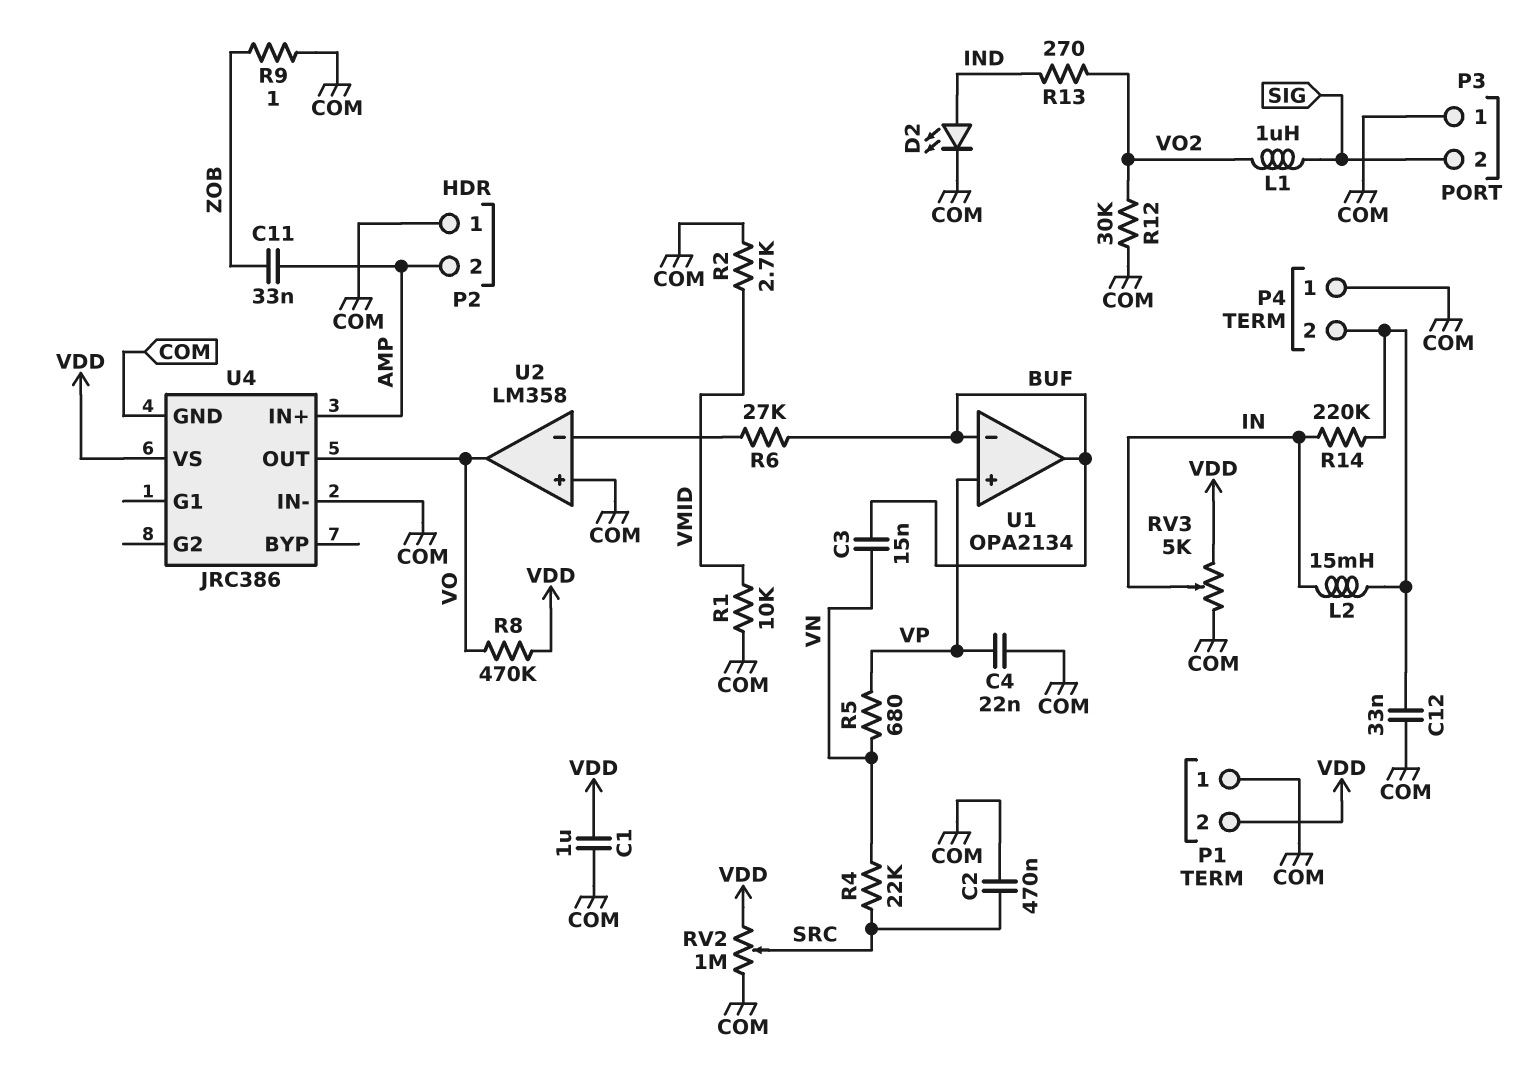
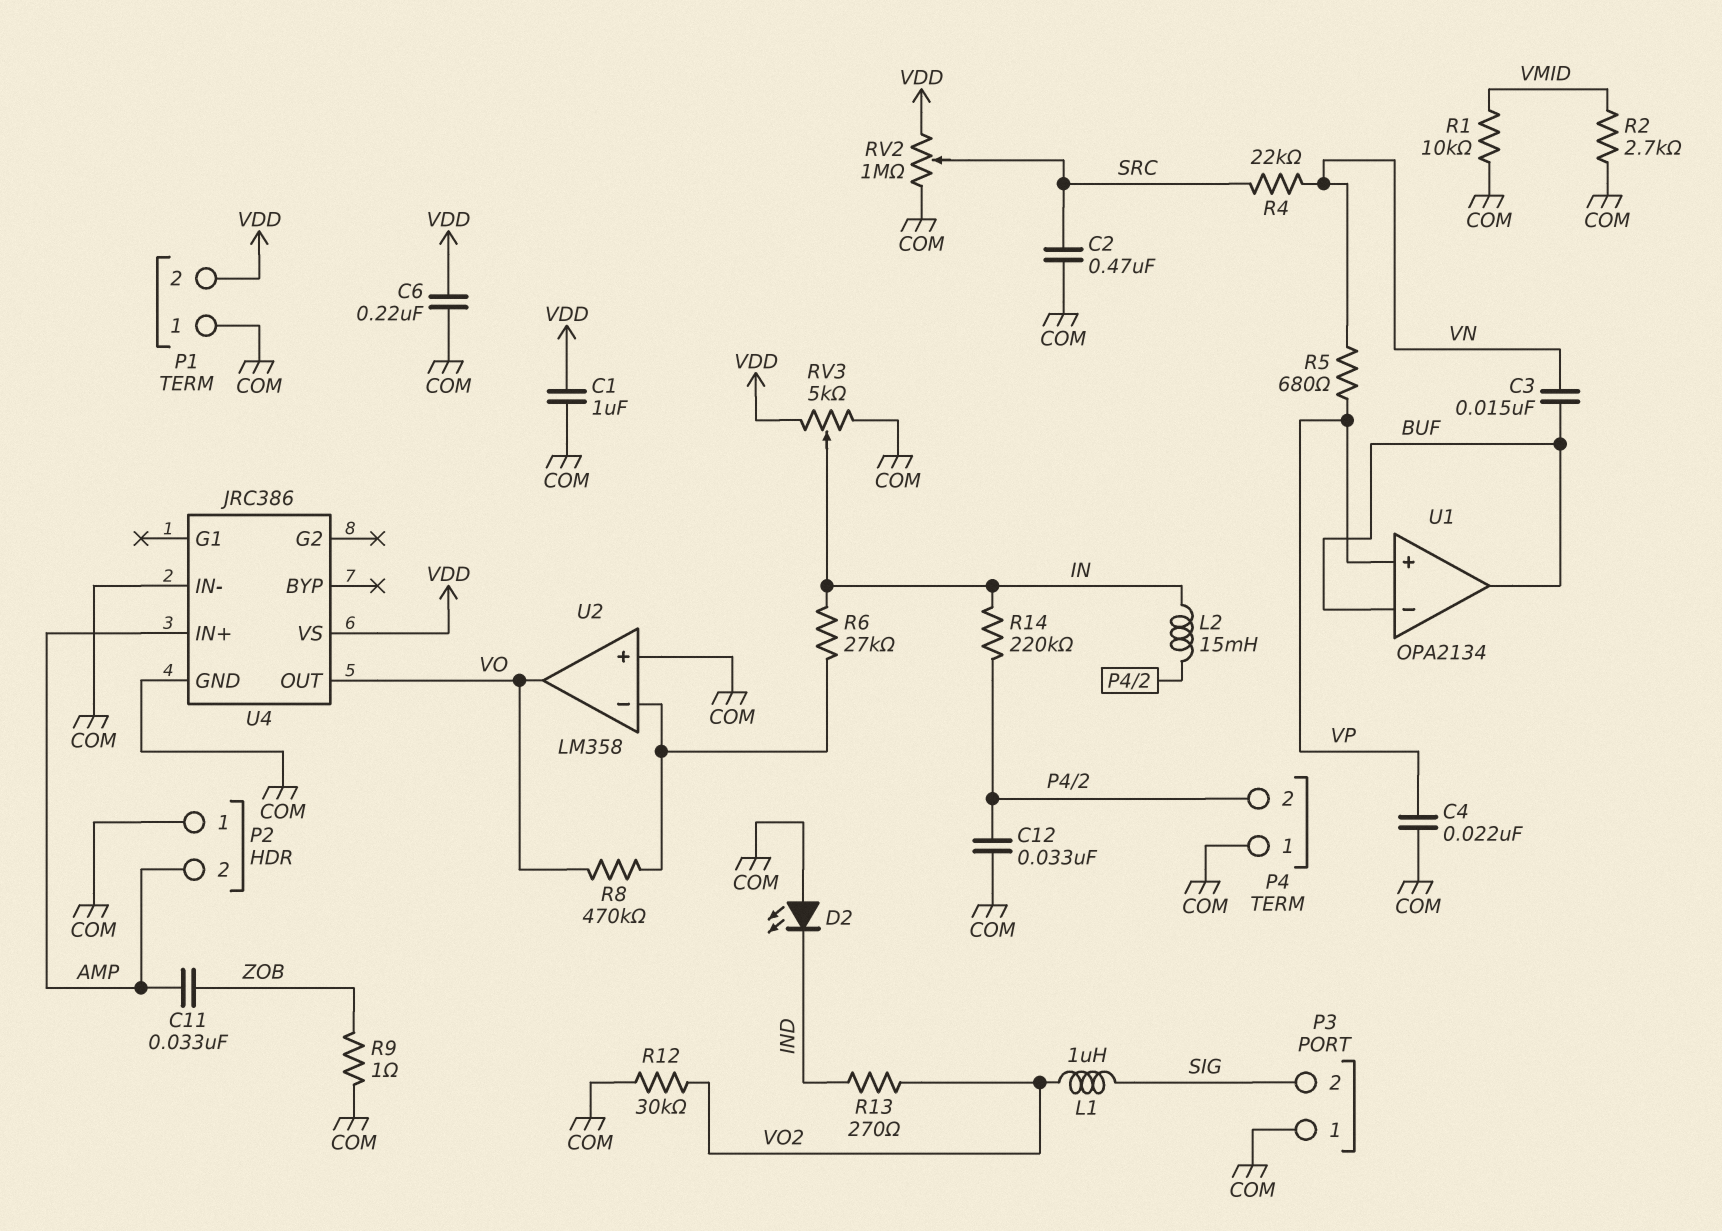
C6: none -> 220nF (COM, VDD)
D2: LED (A IND, K COM) -> LED (A COM, K IND)
R6: 27k (BUF, U2/in-) -> 27k (IN, U2/in-)
R8: 470k (VDD, VO) -> 470k (U2/in-, VO)

